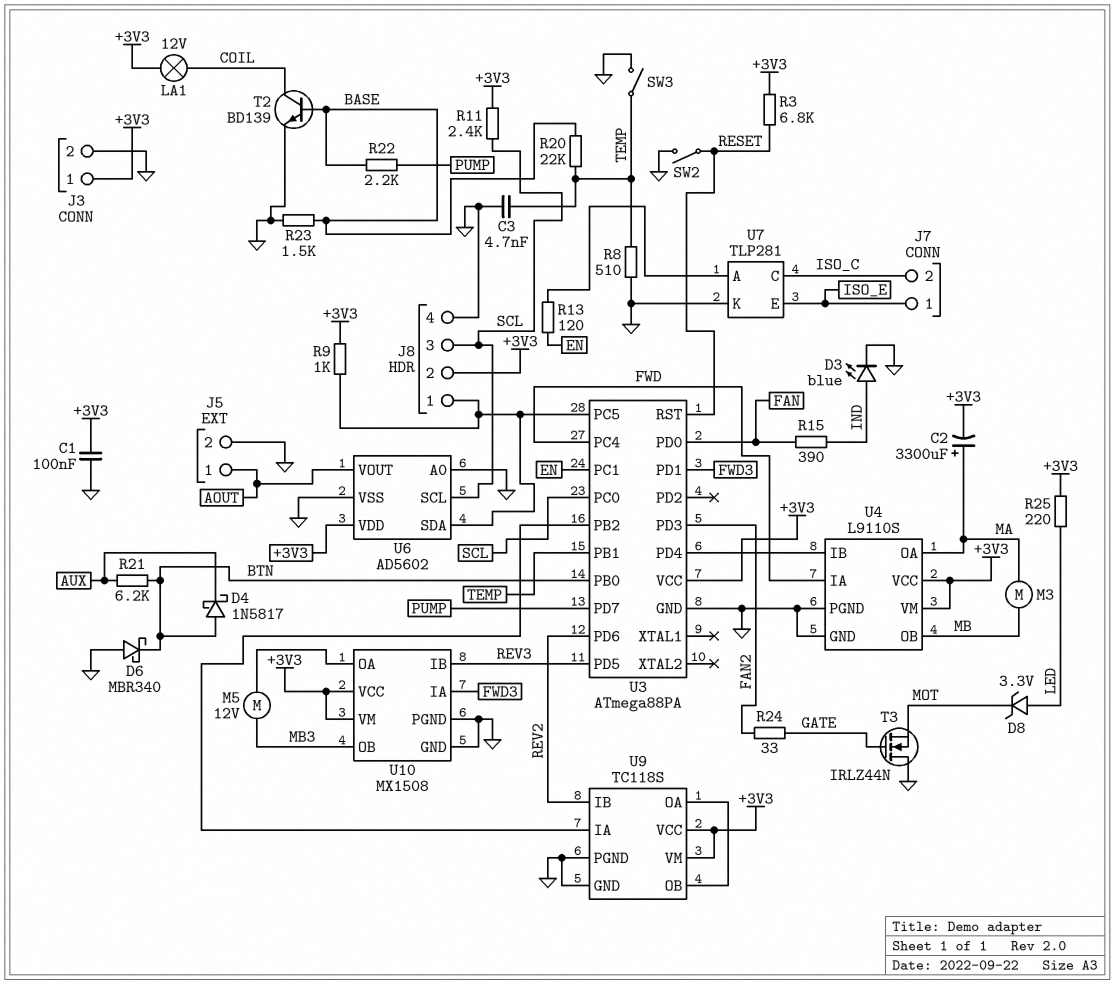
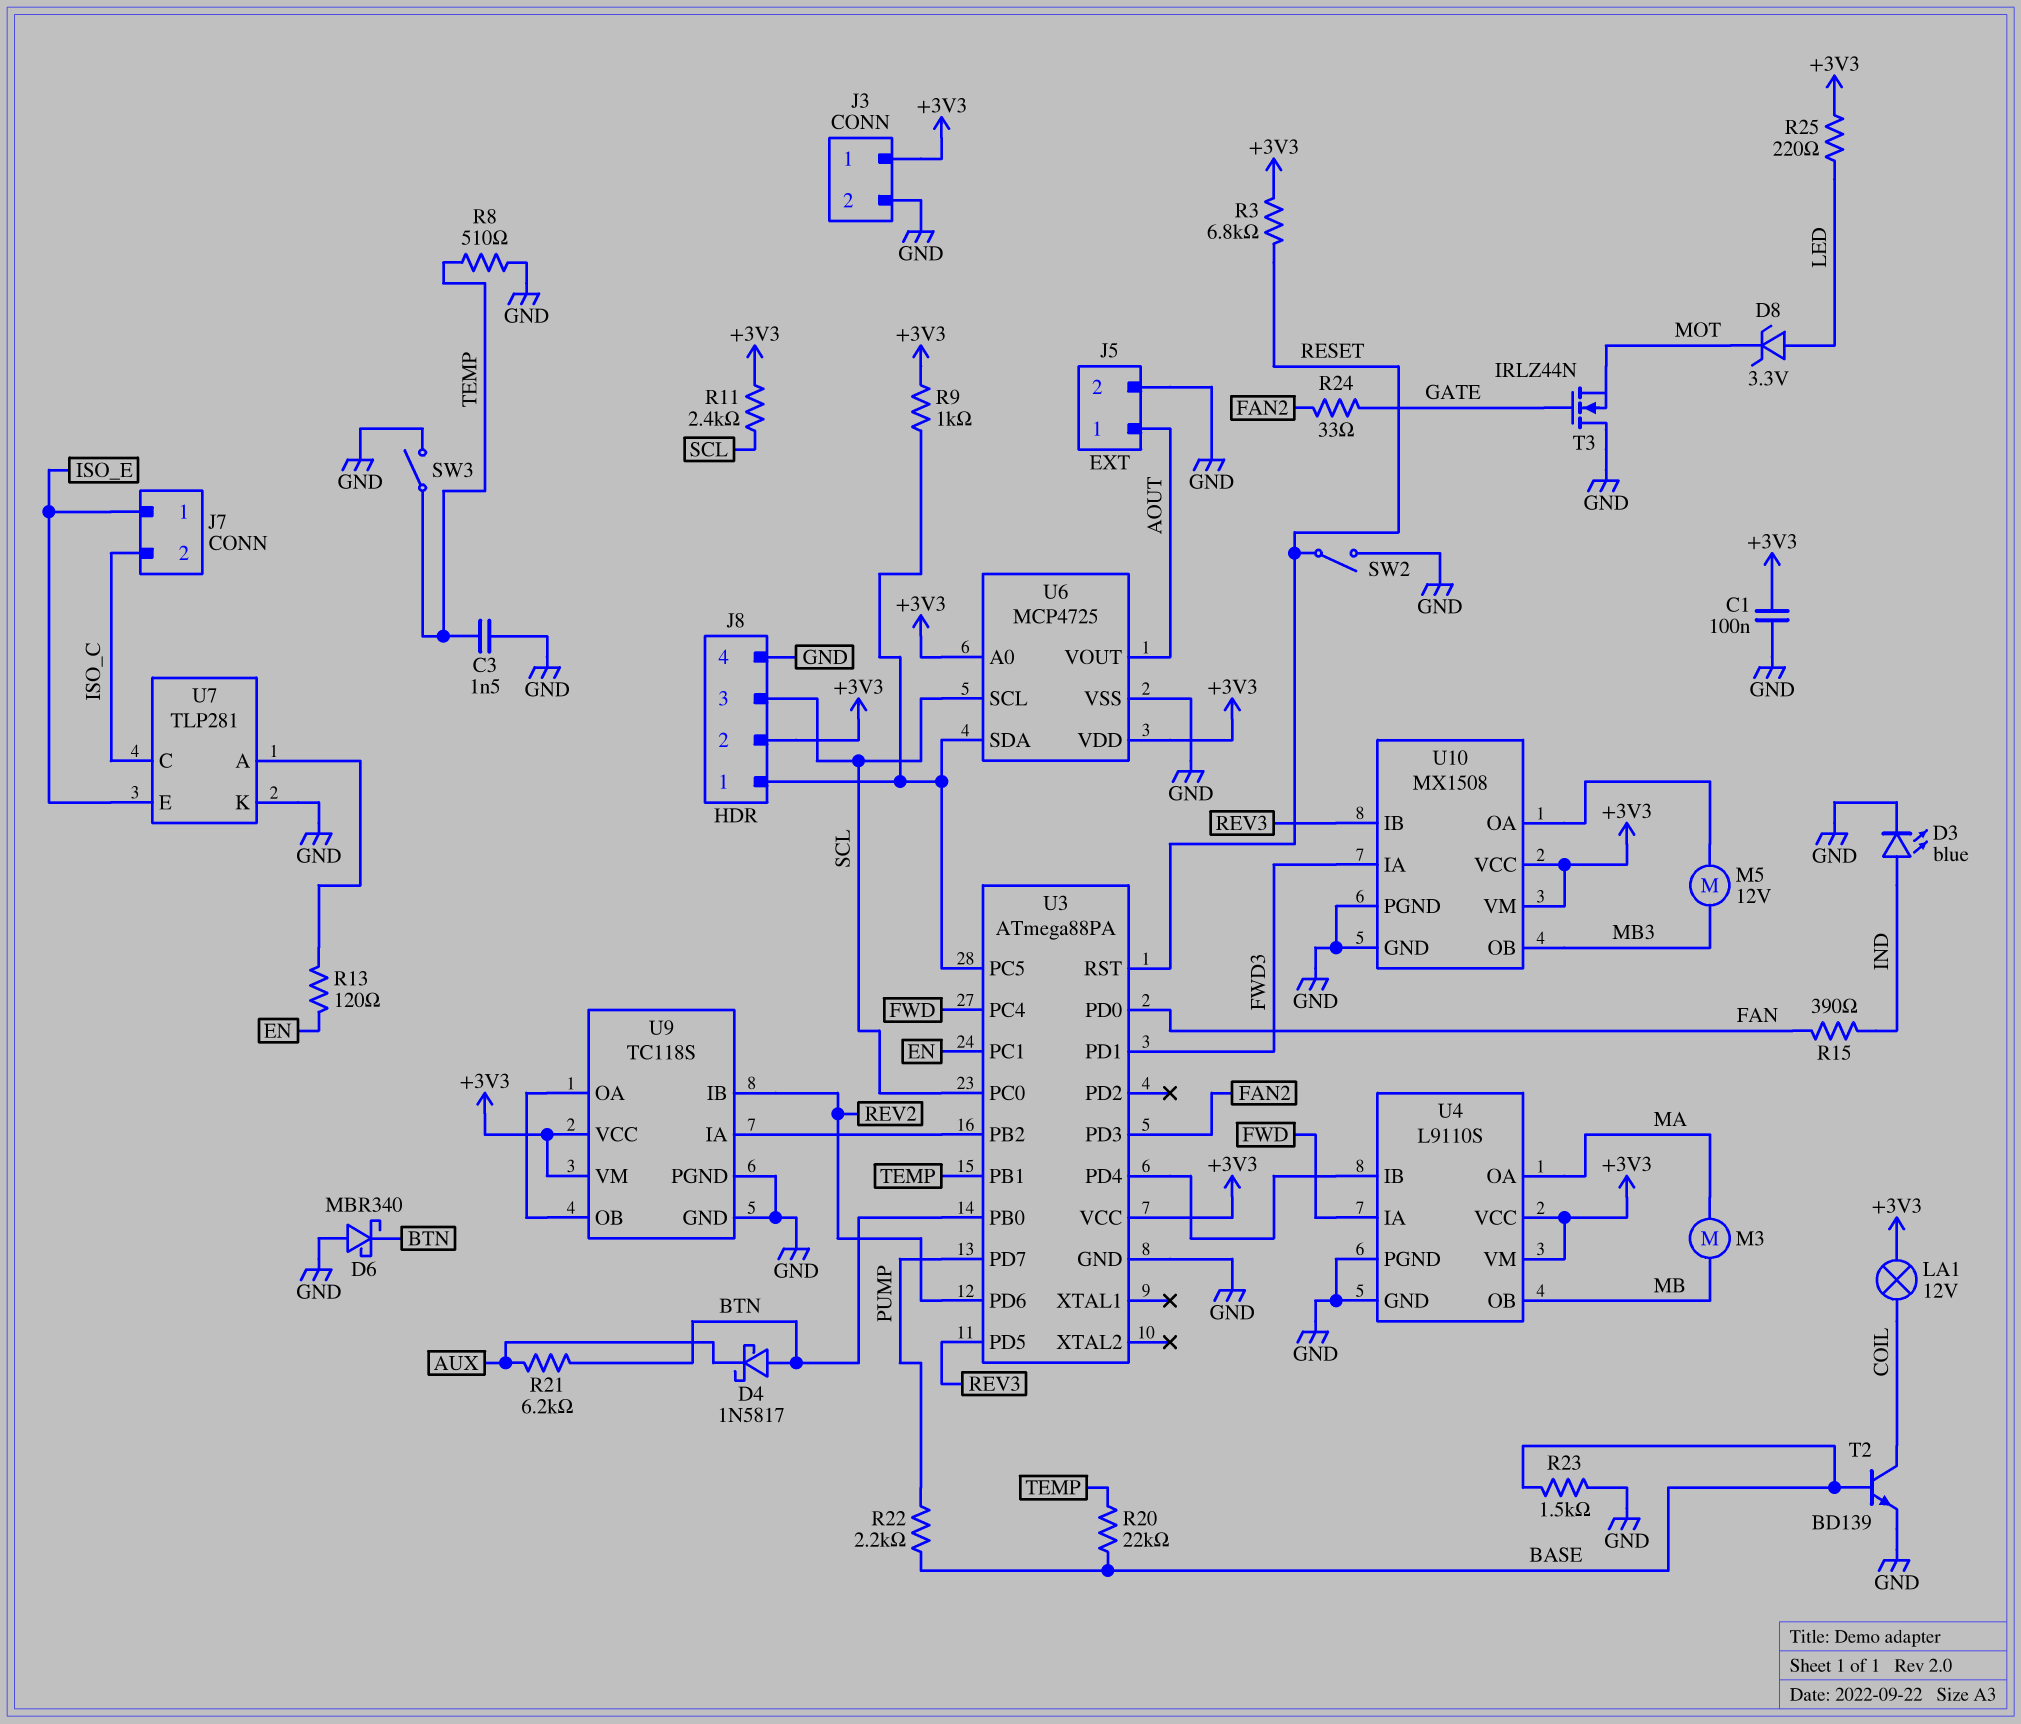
C2: 3300uF (plus MA, minus +3V3) -> none
C3: 4.7nF (GND, TEMP) -> 1.5nF (GND, TEMP)
U6: AD5602 -> MCP4725
U6 pin A0: GND -> +3V3

